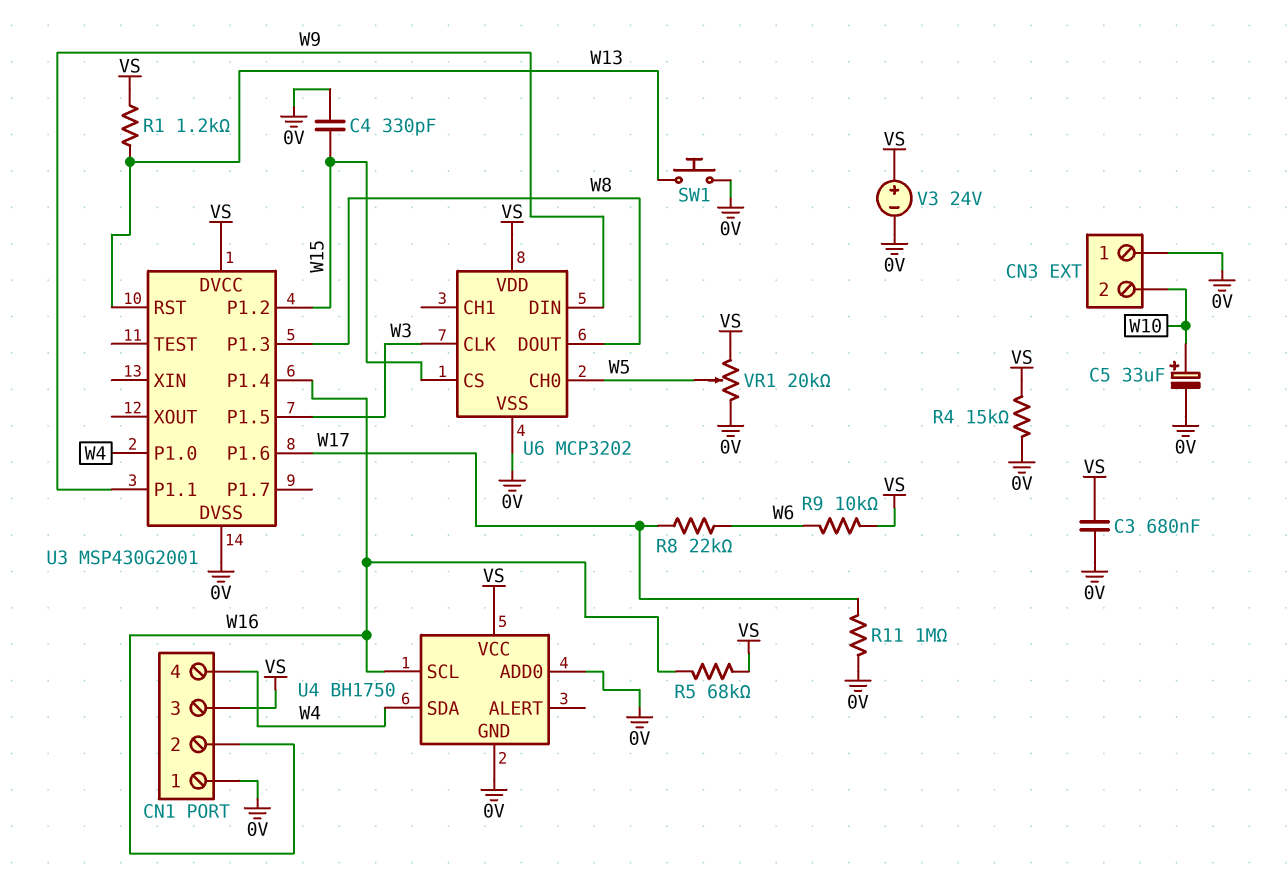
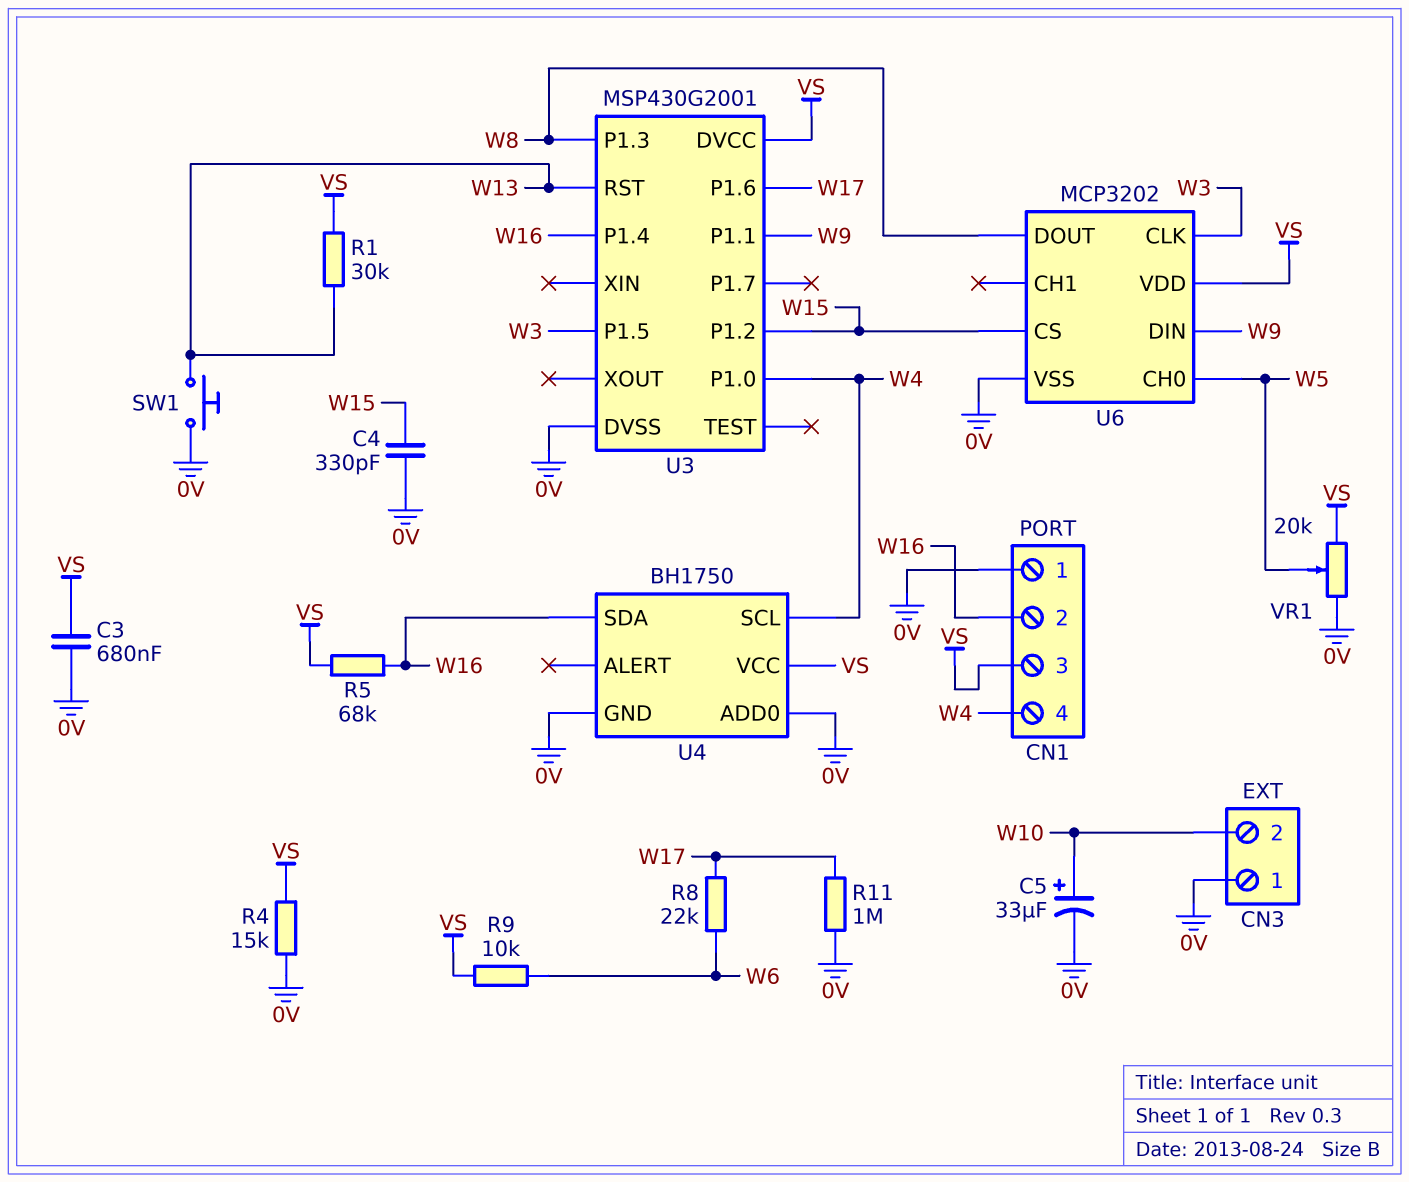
R1: 1.2k (VS, W13) -> 30k (VS, W13)
U4 pin SCL: W16 -> W4
U4 pin SDA: W4 -> W16
V3: 24V (plus VS, minus 0V) -> none

